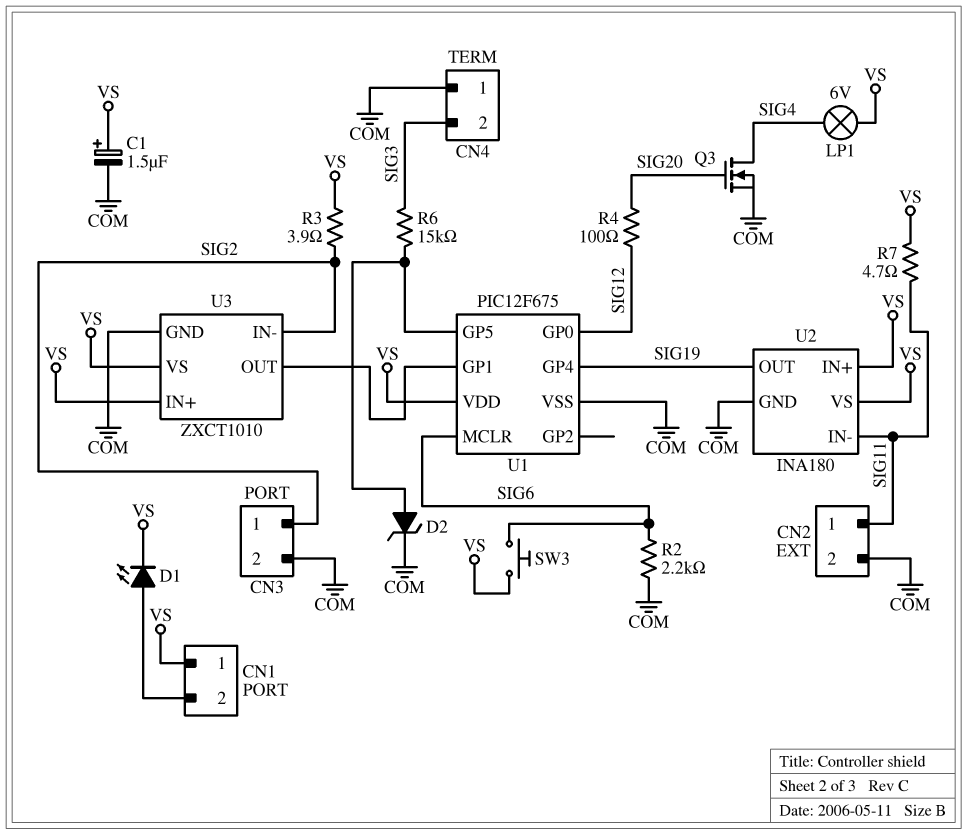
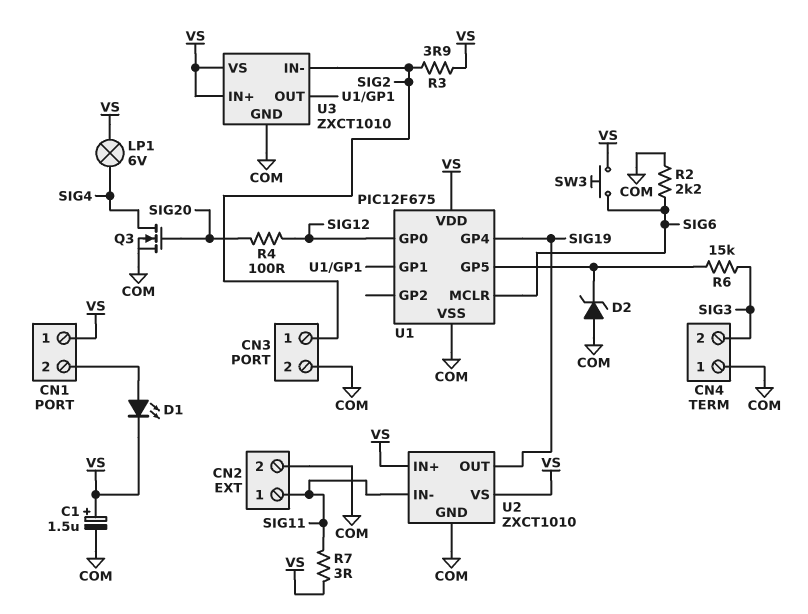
D2: zener (A U1/GP5, K COM) -> zener (A COM, K U1/GP5)
R7: 4.7 (SIG11, VS) -> 3 (SIG11, VS)
U2: INA180 -> ZXCT1010

